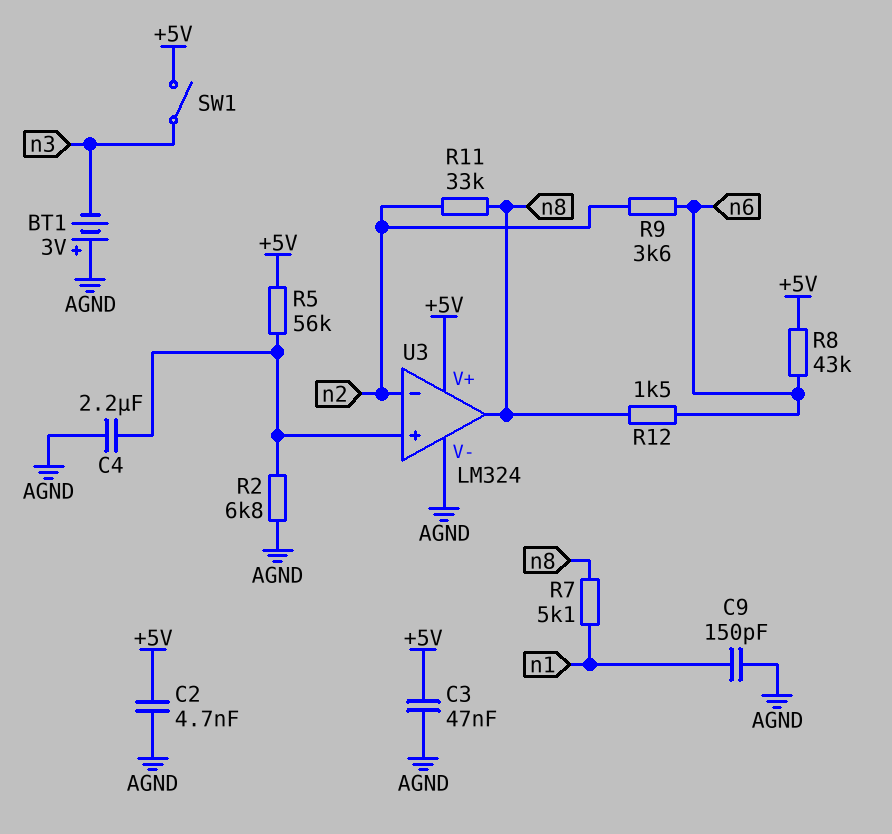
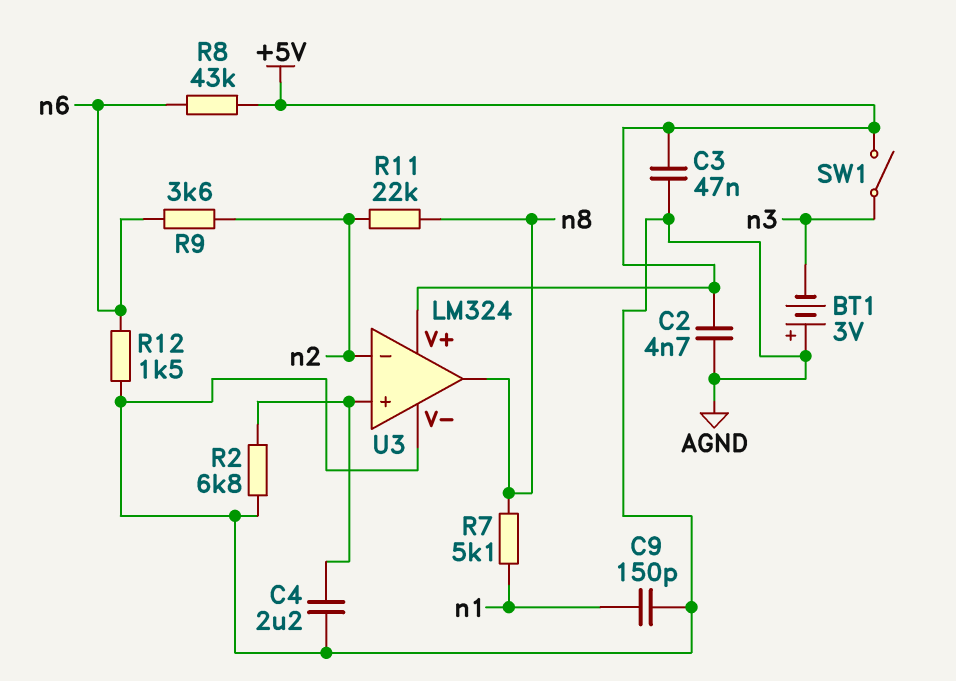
R5: 56k (+5V, U3/in+) -> none
R11: 33k (n2, n8) -> 22k (n2, n8)
R12: 1.5k (n6, n8) -> 1.5k (AGND, n6)

